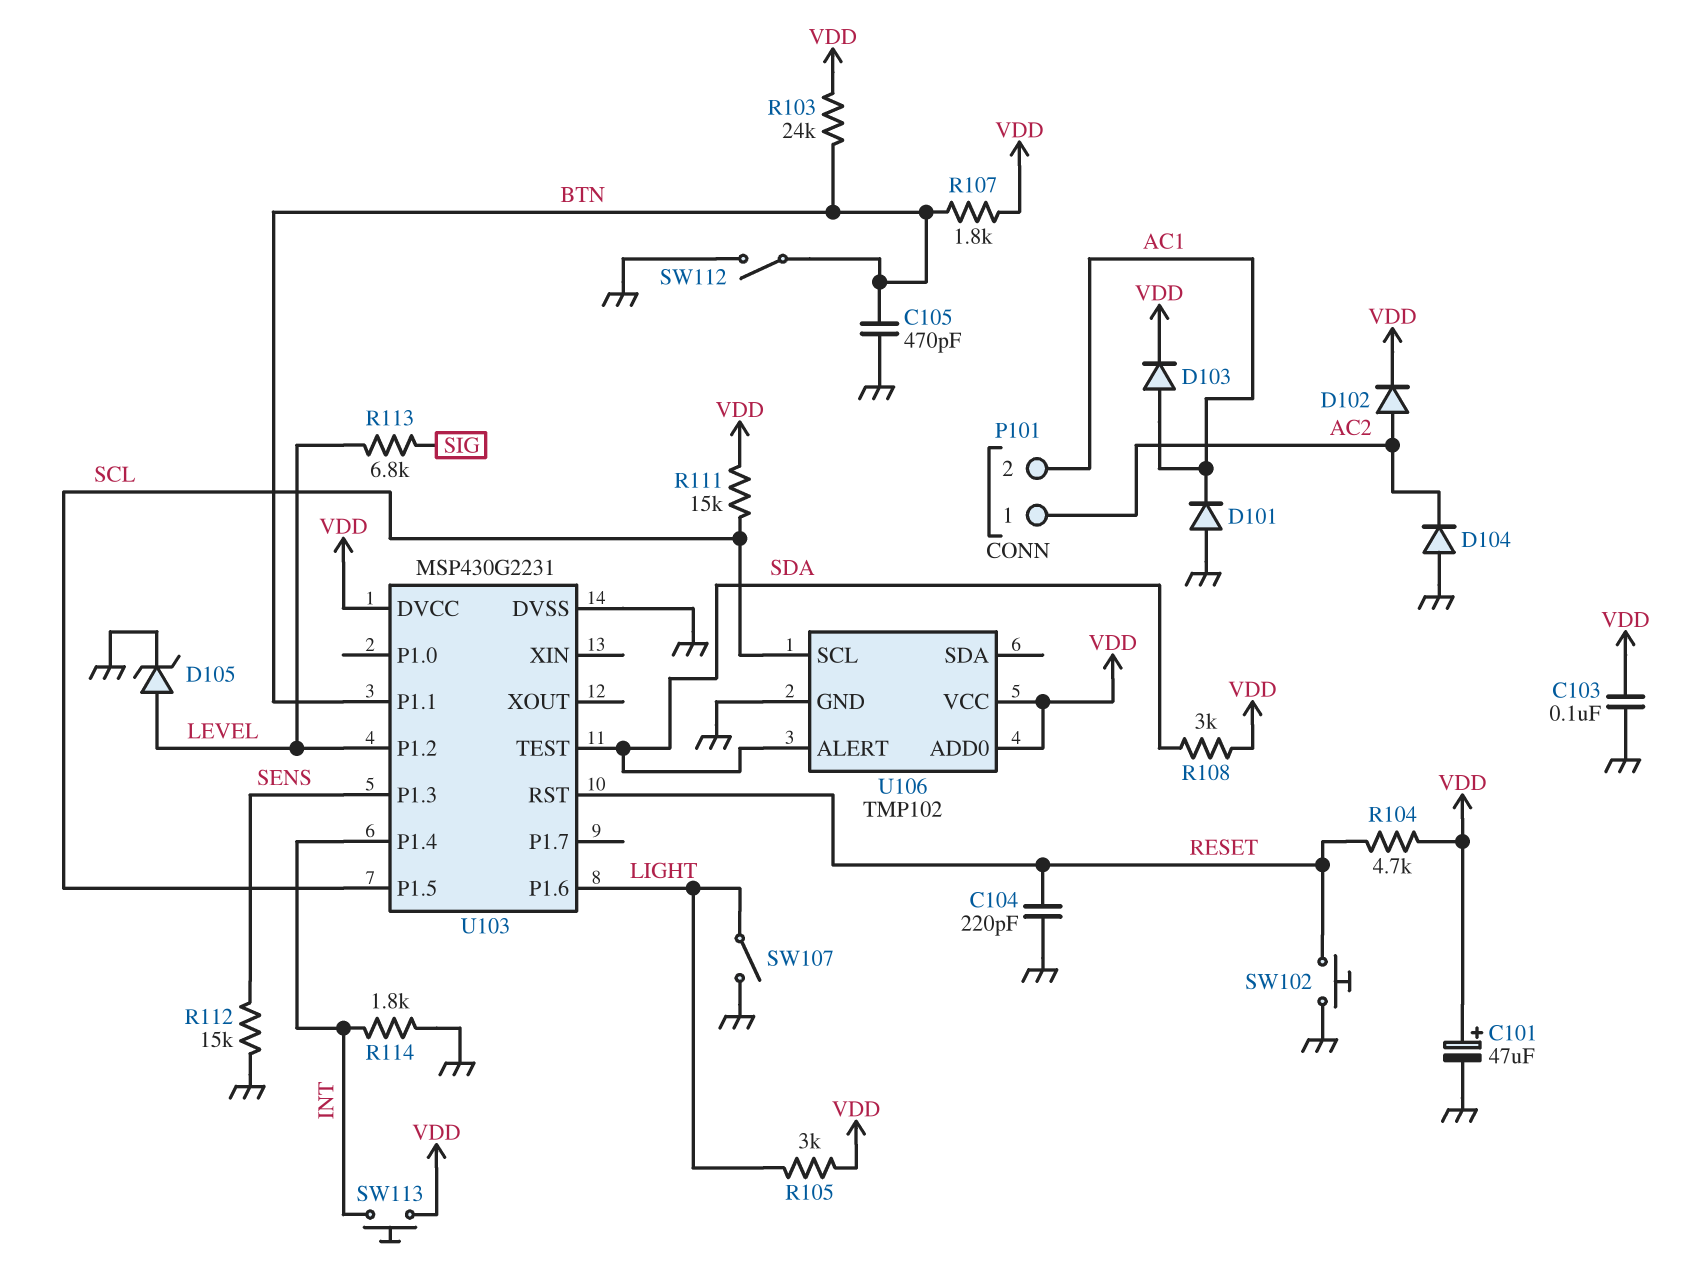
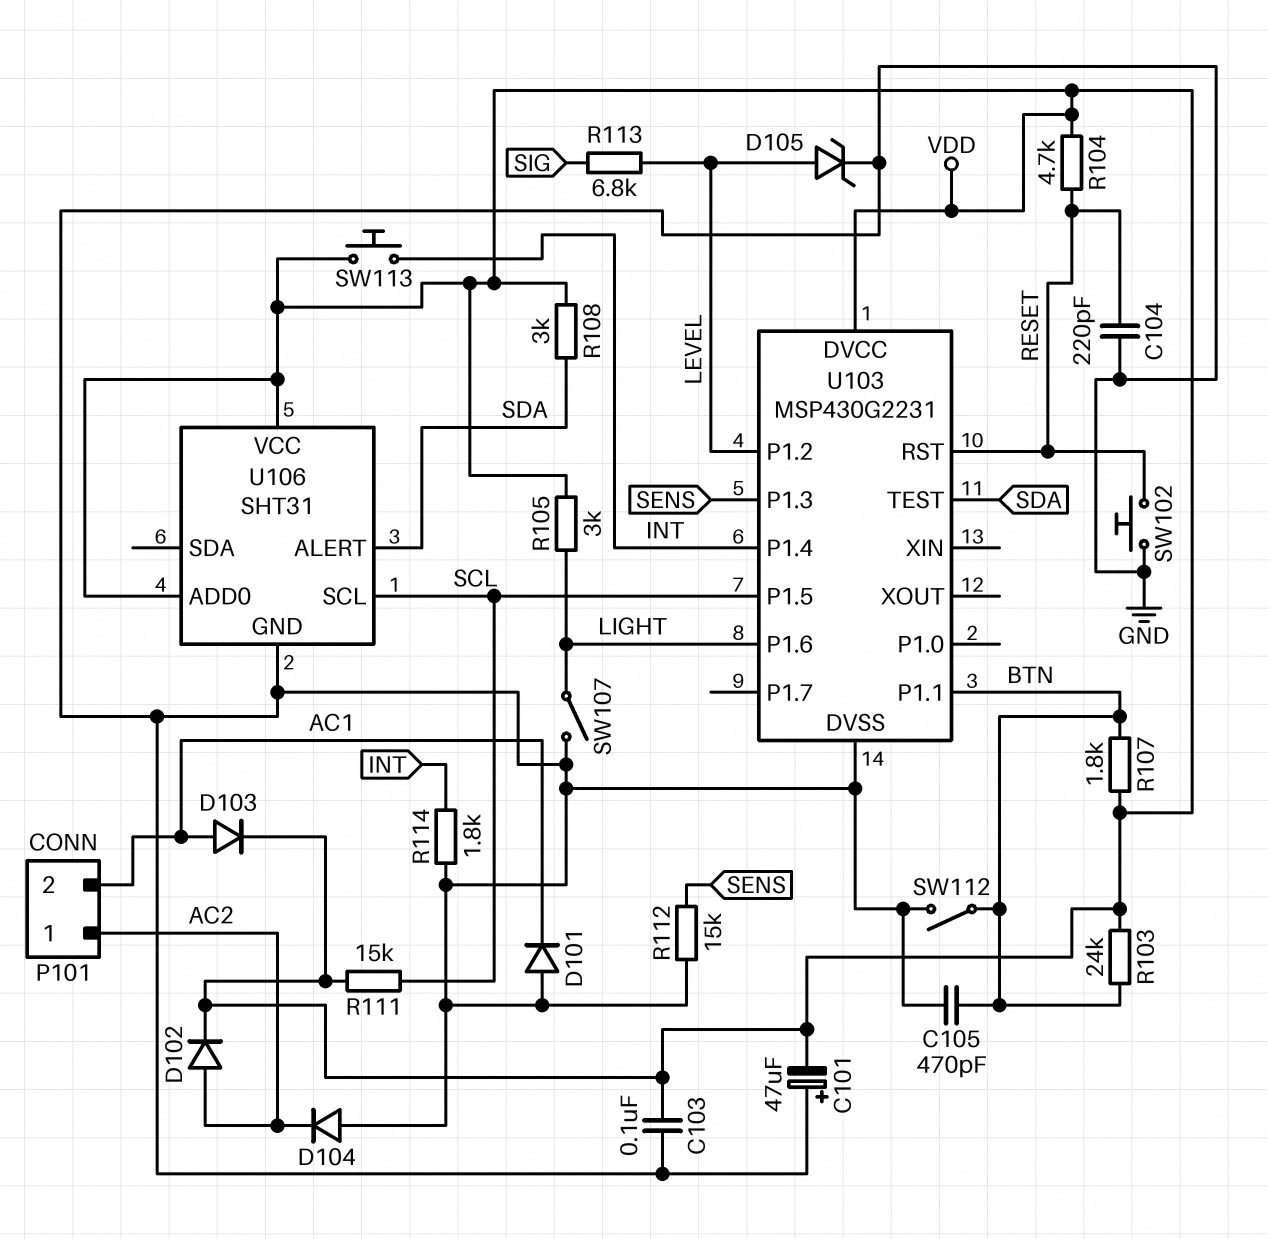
C101: 47uF (plus VDD, minus GND) -> 47uF (plus GND, minus VDD)
U106: TMP102 -> SHT31

